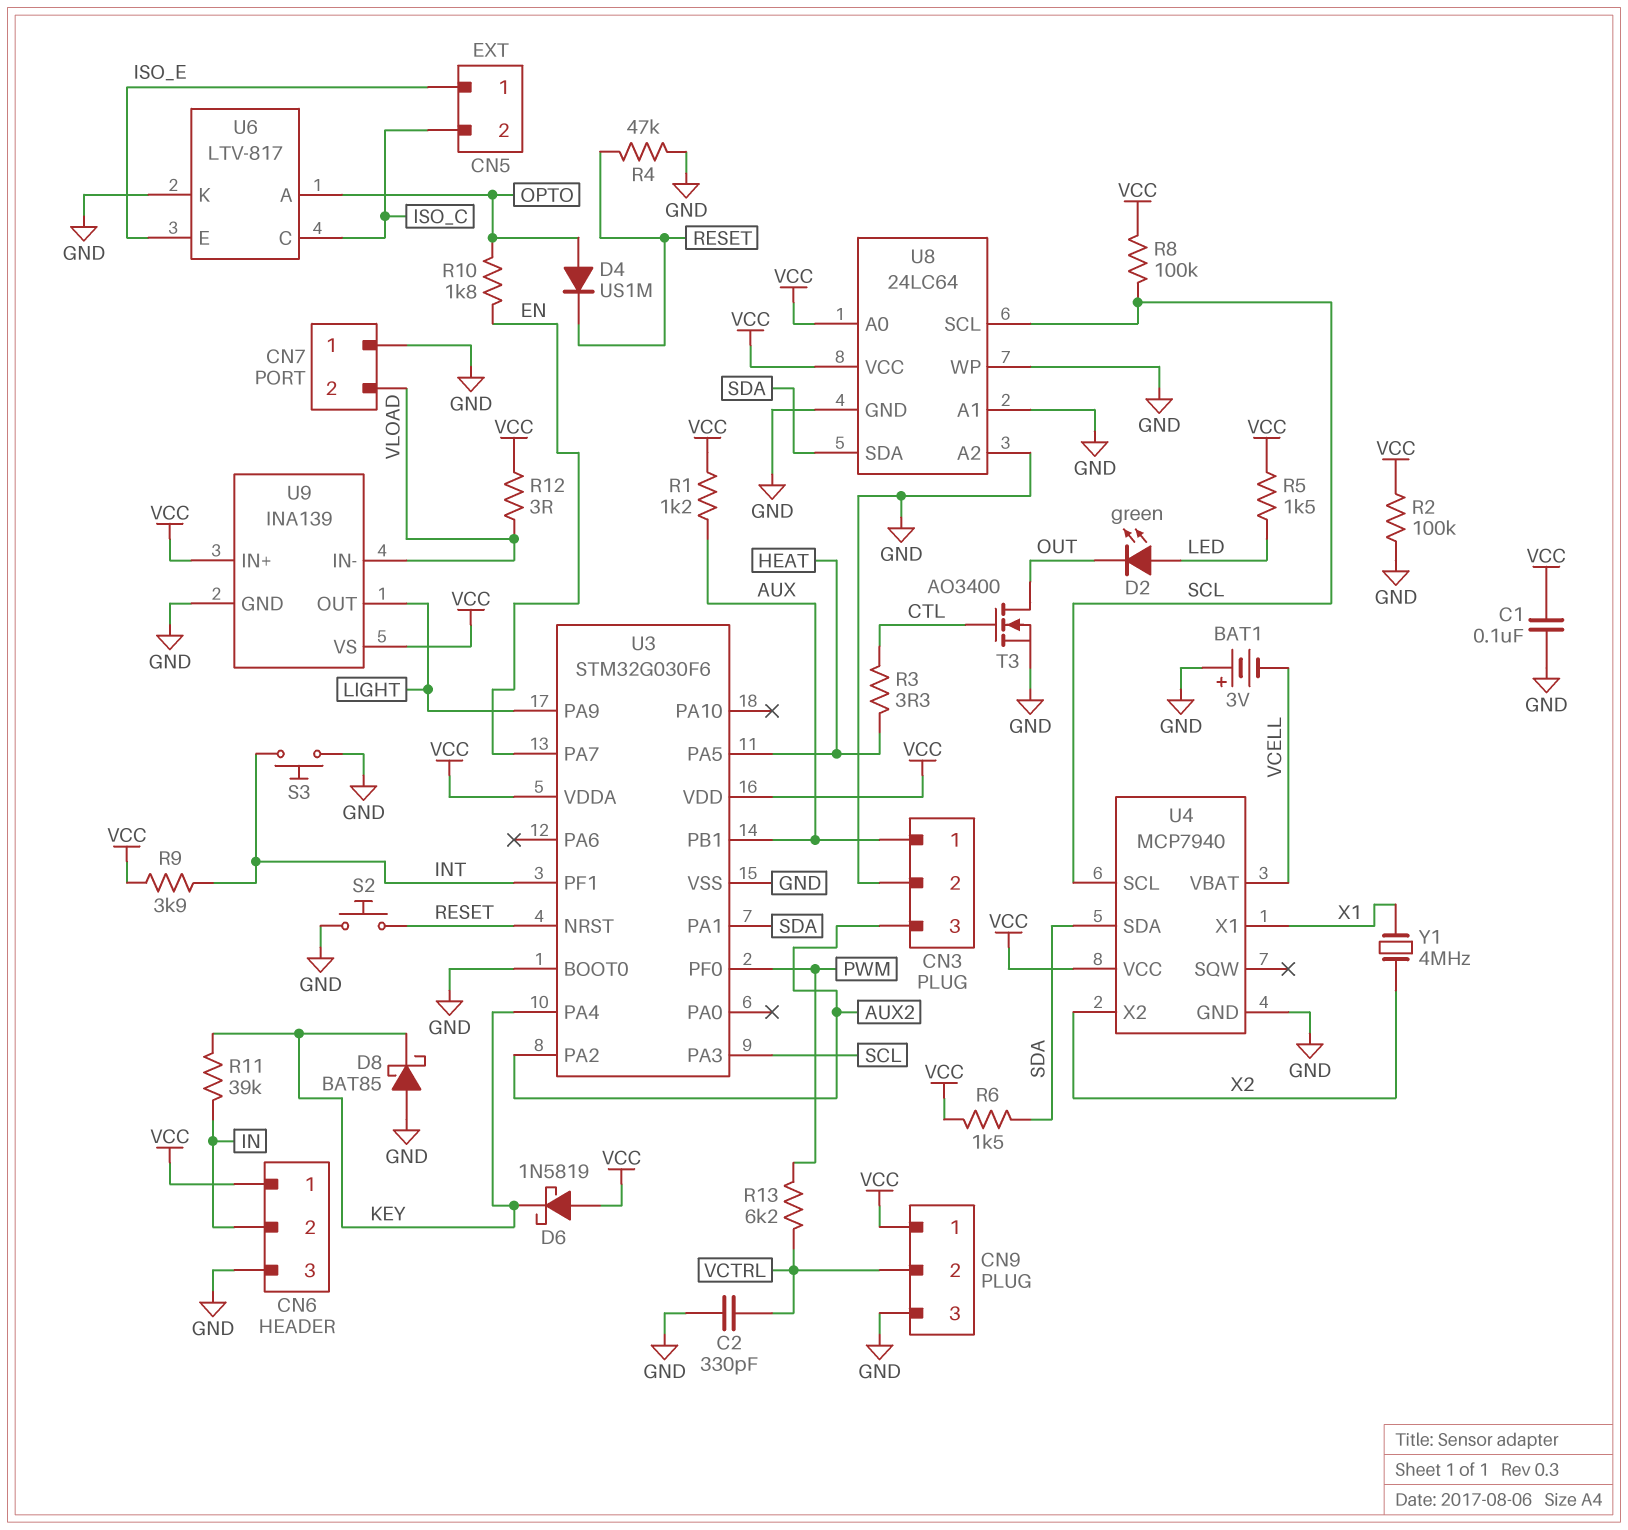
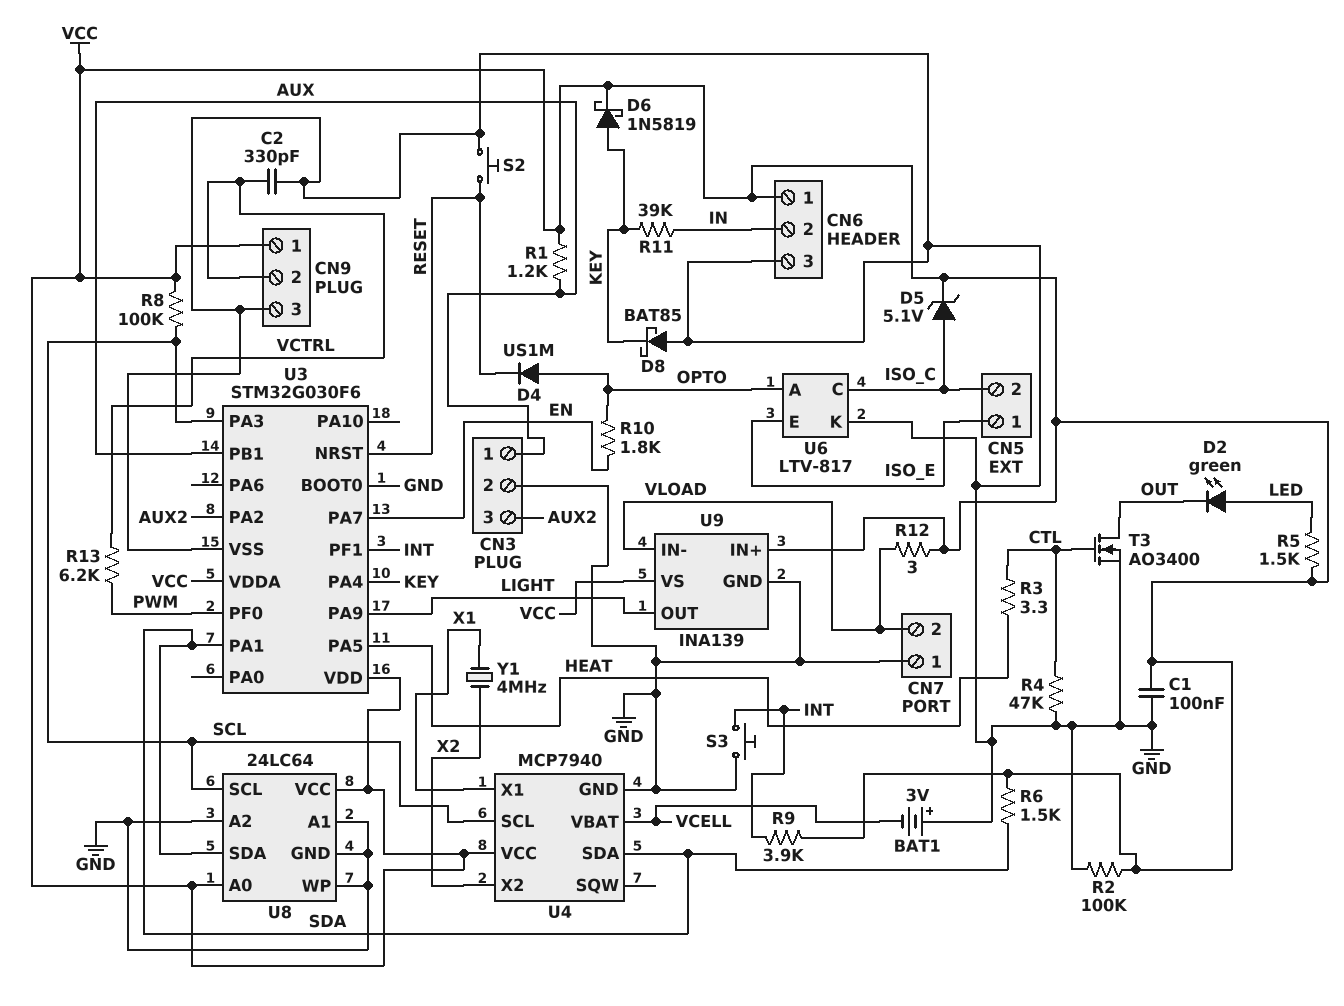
D5: none -> zener 5.1V (A ISO_C, K VCC)
D6: schottky 1N5819 (A VCC, K KEY) -> schottky 1N5819 (A KEY, K VCC)
R4: 47k (GND, RESET) -> 47k (CTL, GND)

